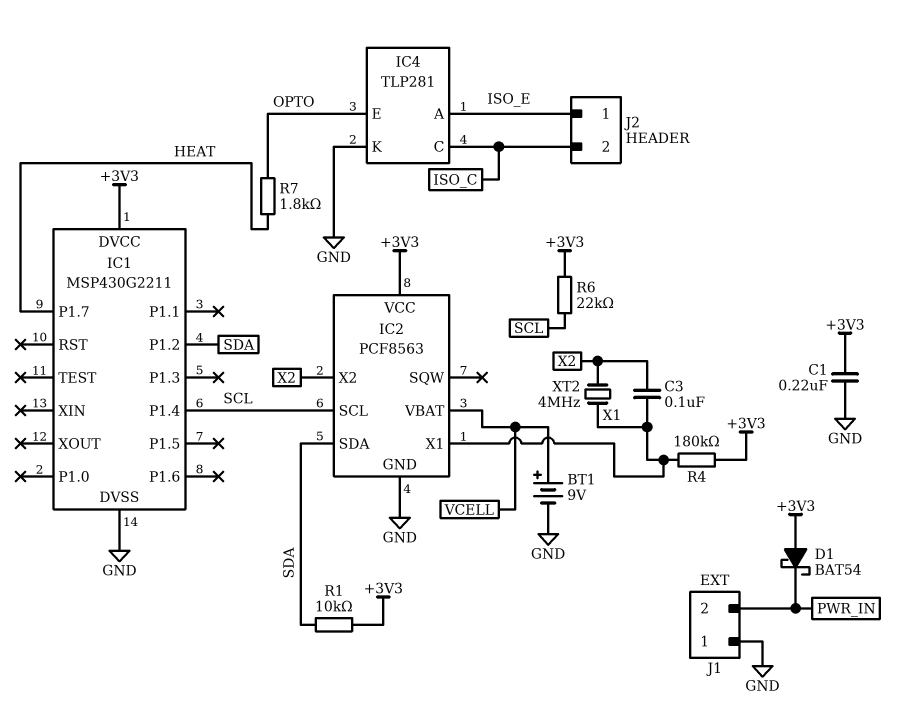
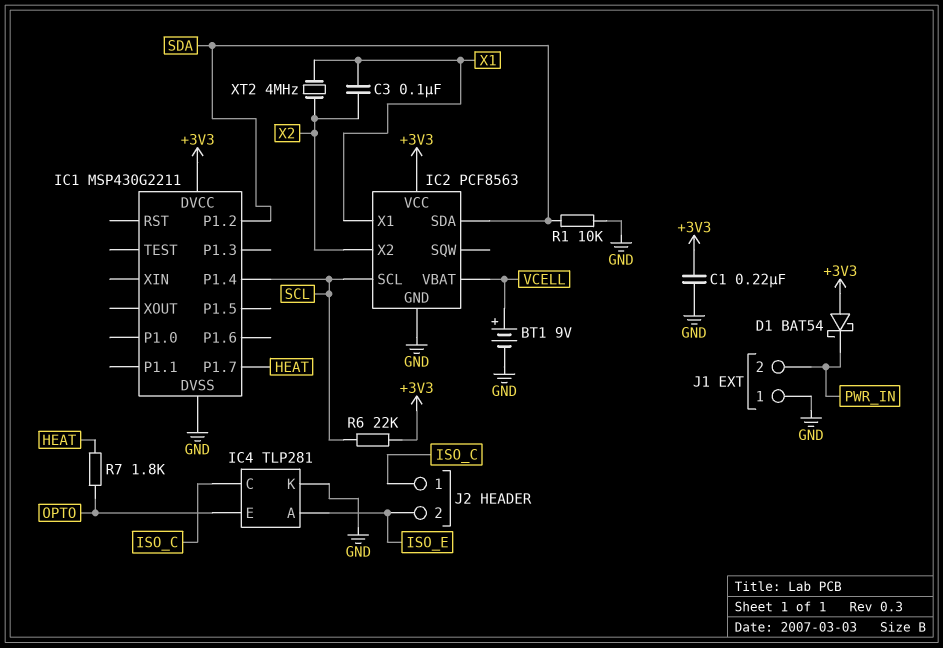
J2 pin 1: ISO_E -> ISO_C
J2 pin 2: ISO_C -> ISO_E
R1: 10k (+3V3, SDA) -> 10k (GND, SDA)
R4: 180k (+3V3, X1) -> none

